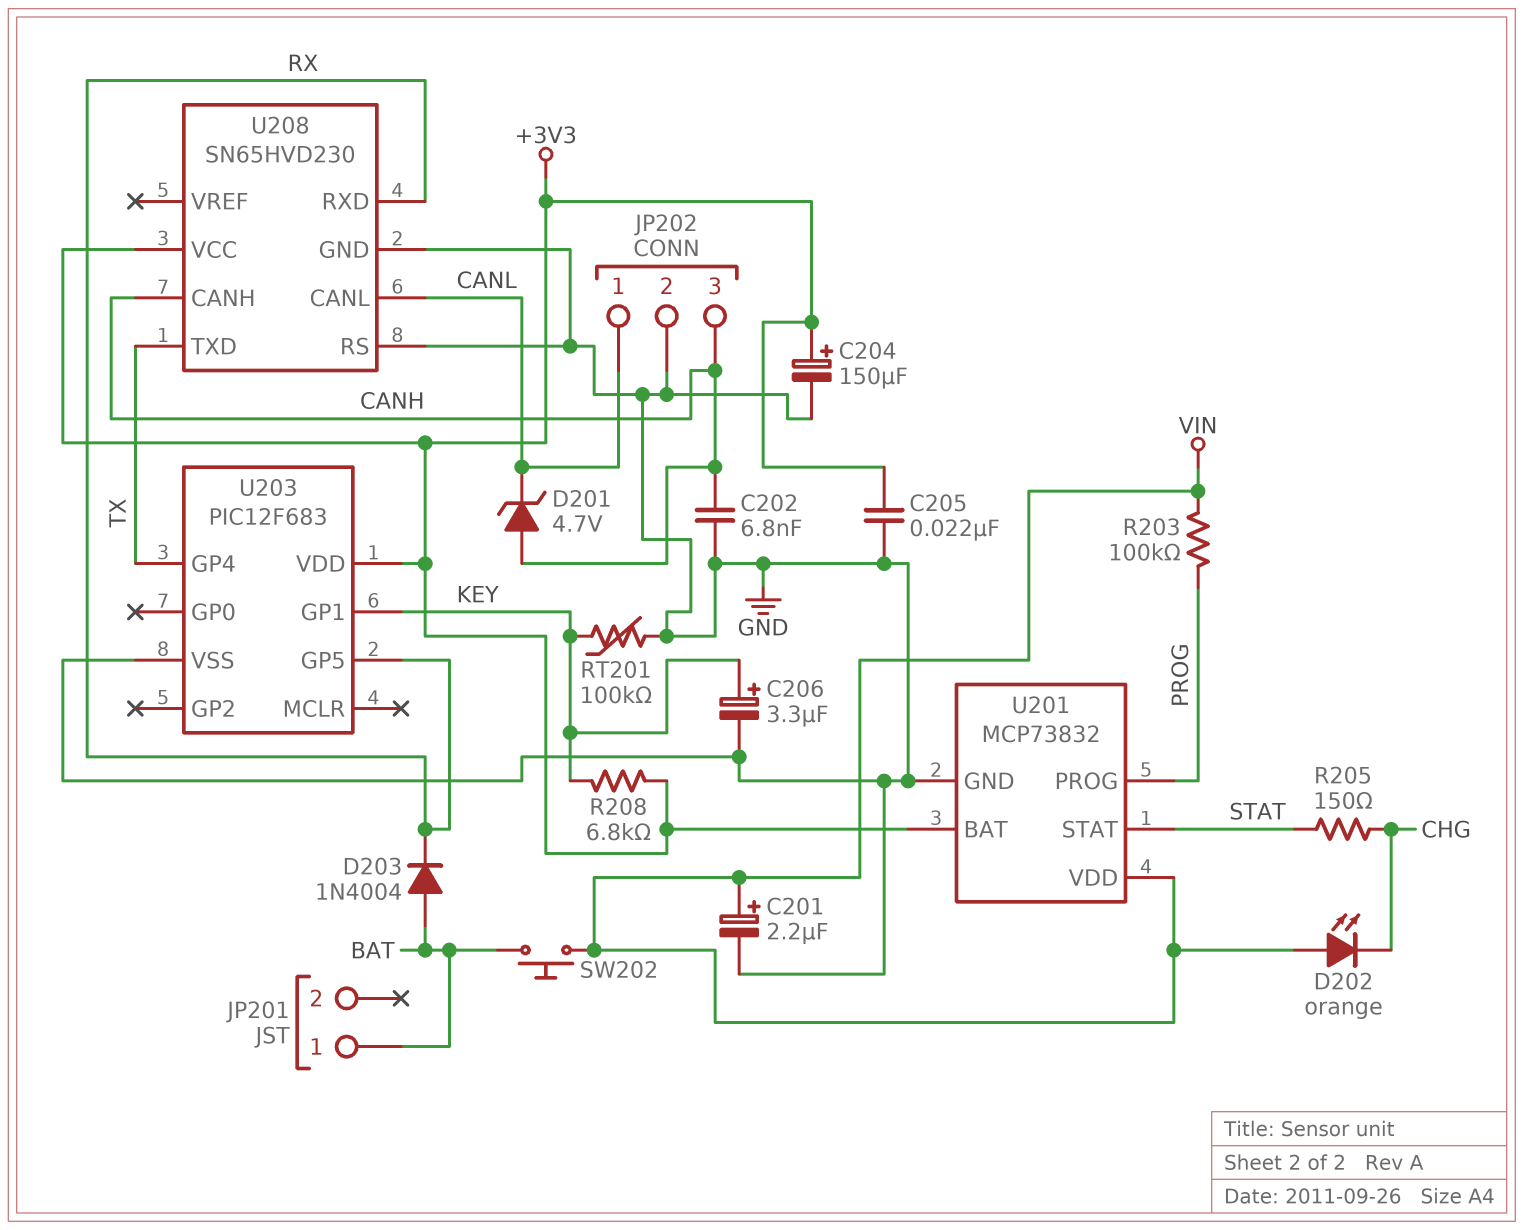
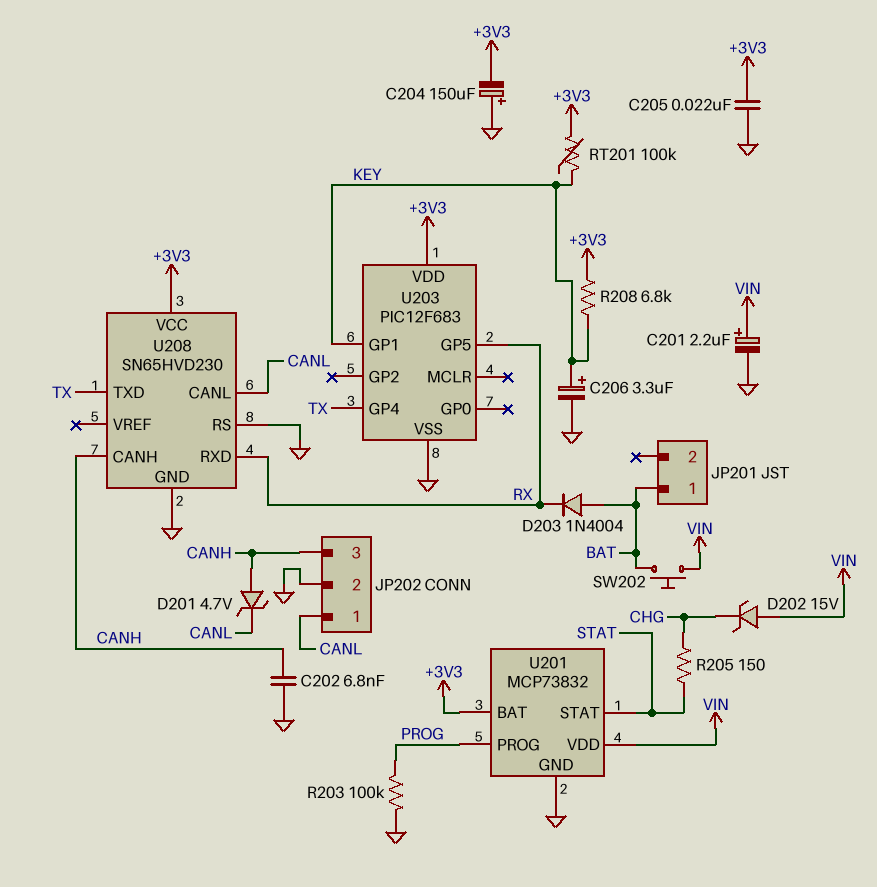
C204: 150uF (plus +3V3, minus GND) -> 150uF (plus GND, minus +3V3)
D202: LED orange (A VIN, K CHG) -> zener 15V (A VIN, K CHG)
R203: 100k (PROG, VIN) -> 100k (GND, PROG)
RT201: 100k (GND, KEY) -> 100k (+3V3, KEY)

